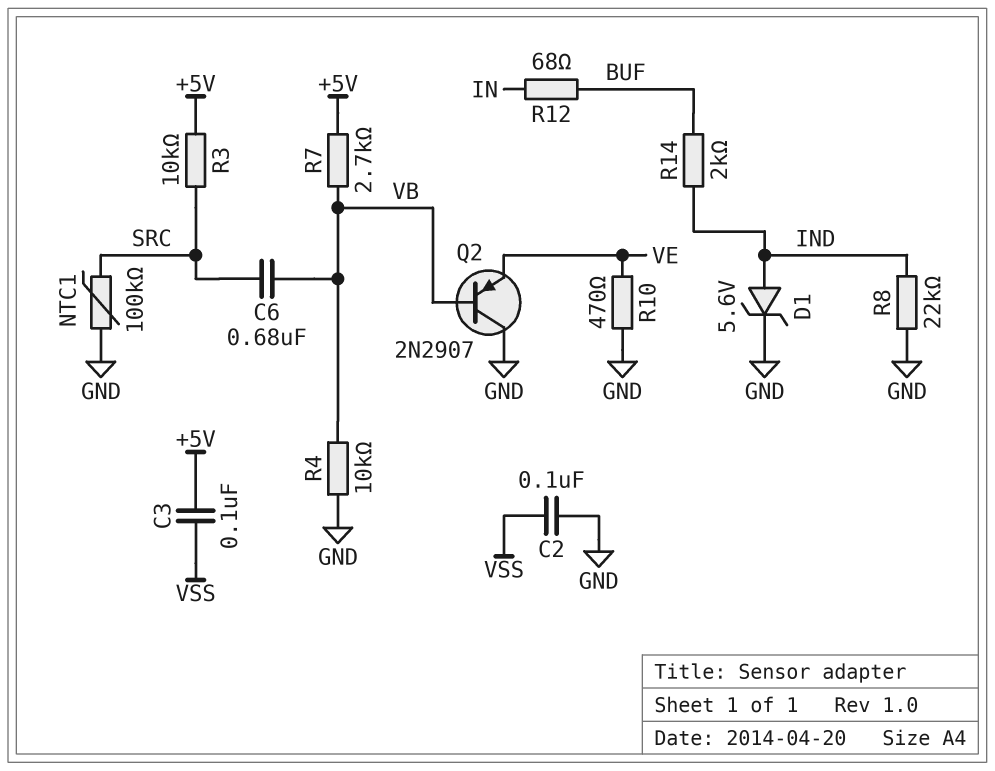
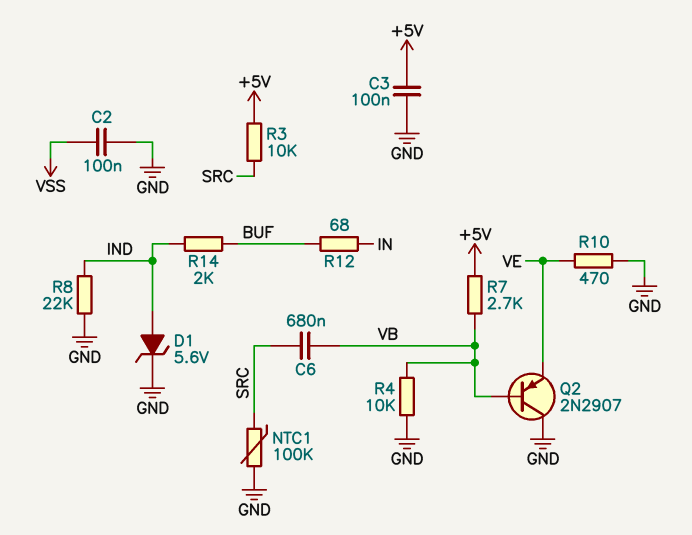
C3: 100nF (+5V, VSS) -> 100nF (+5V, GND)

